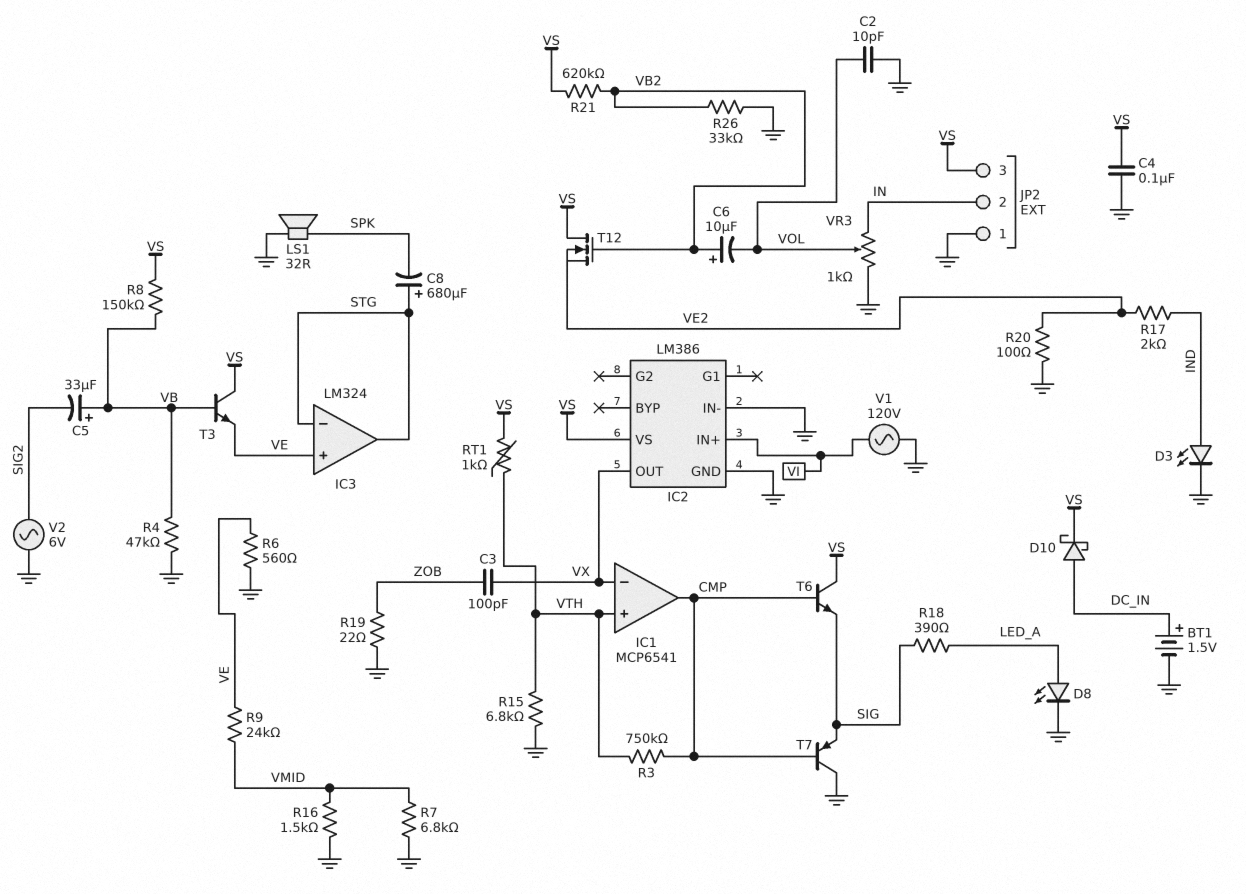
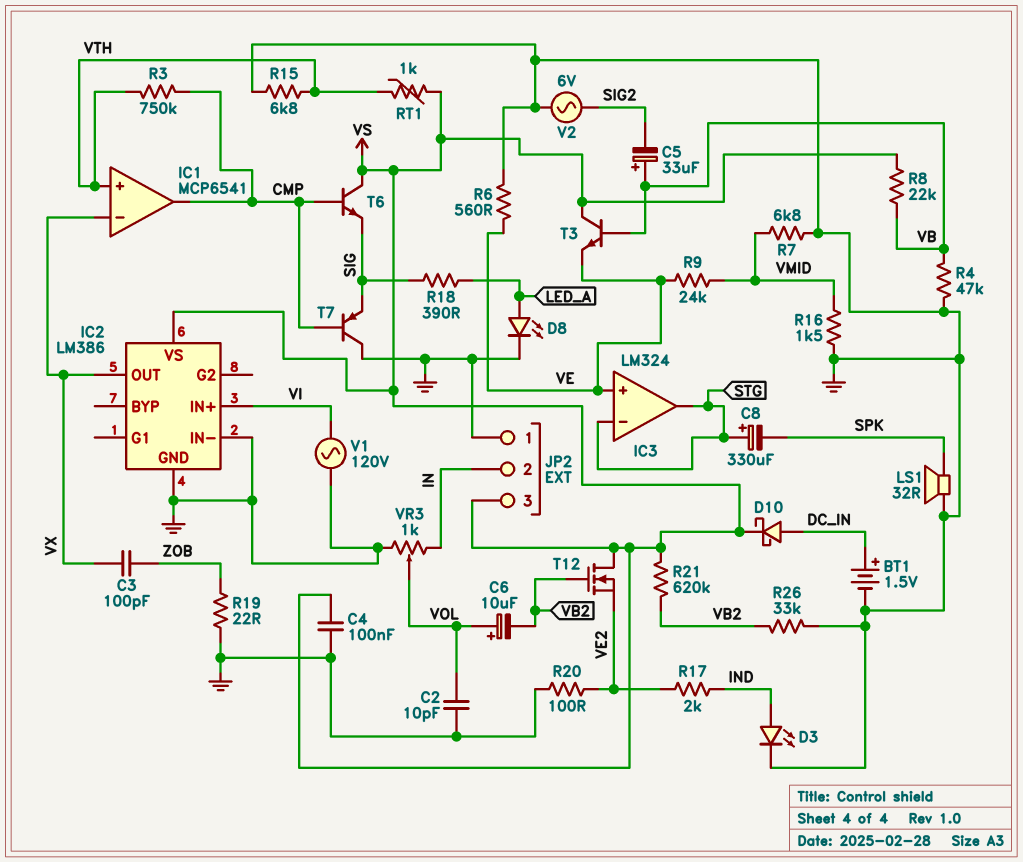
C6: 10uF (plus VB2, minus VOL) -> 10uF (plus VOL, minus VB2)
C8: 680uF (plus STG, minus SPK) -> 330uF (plus STG, minus SPK)
R8: 150k (VB, VS) -> 22k (VB, VS)

